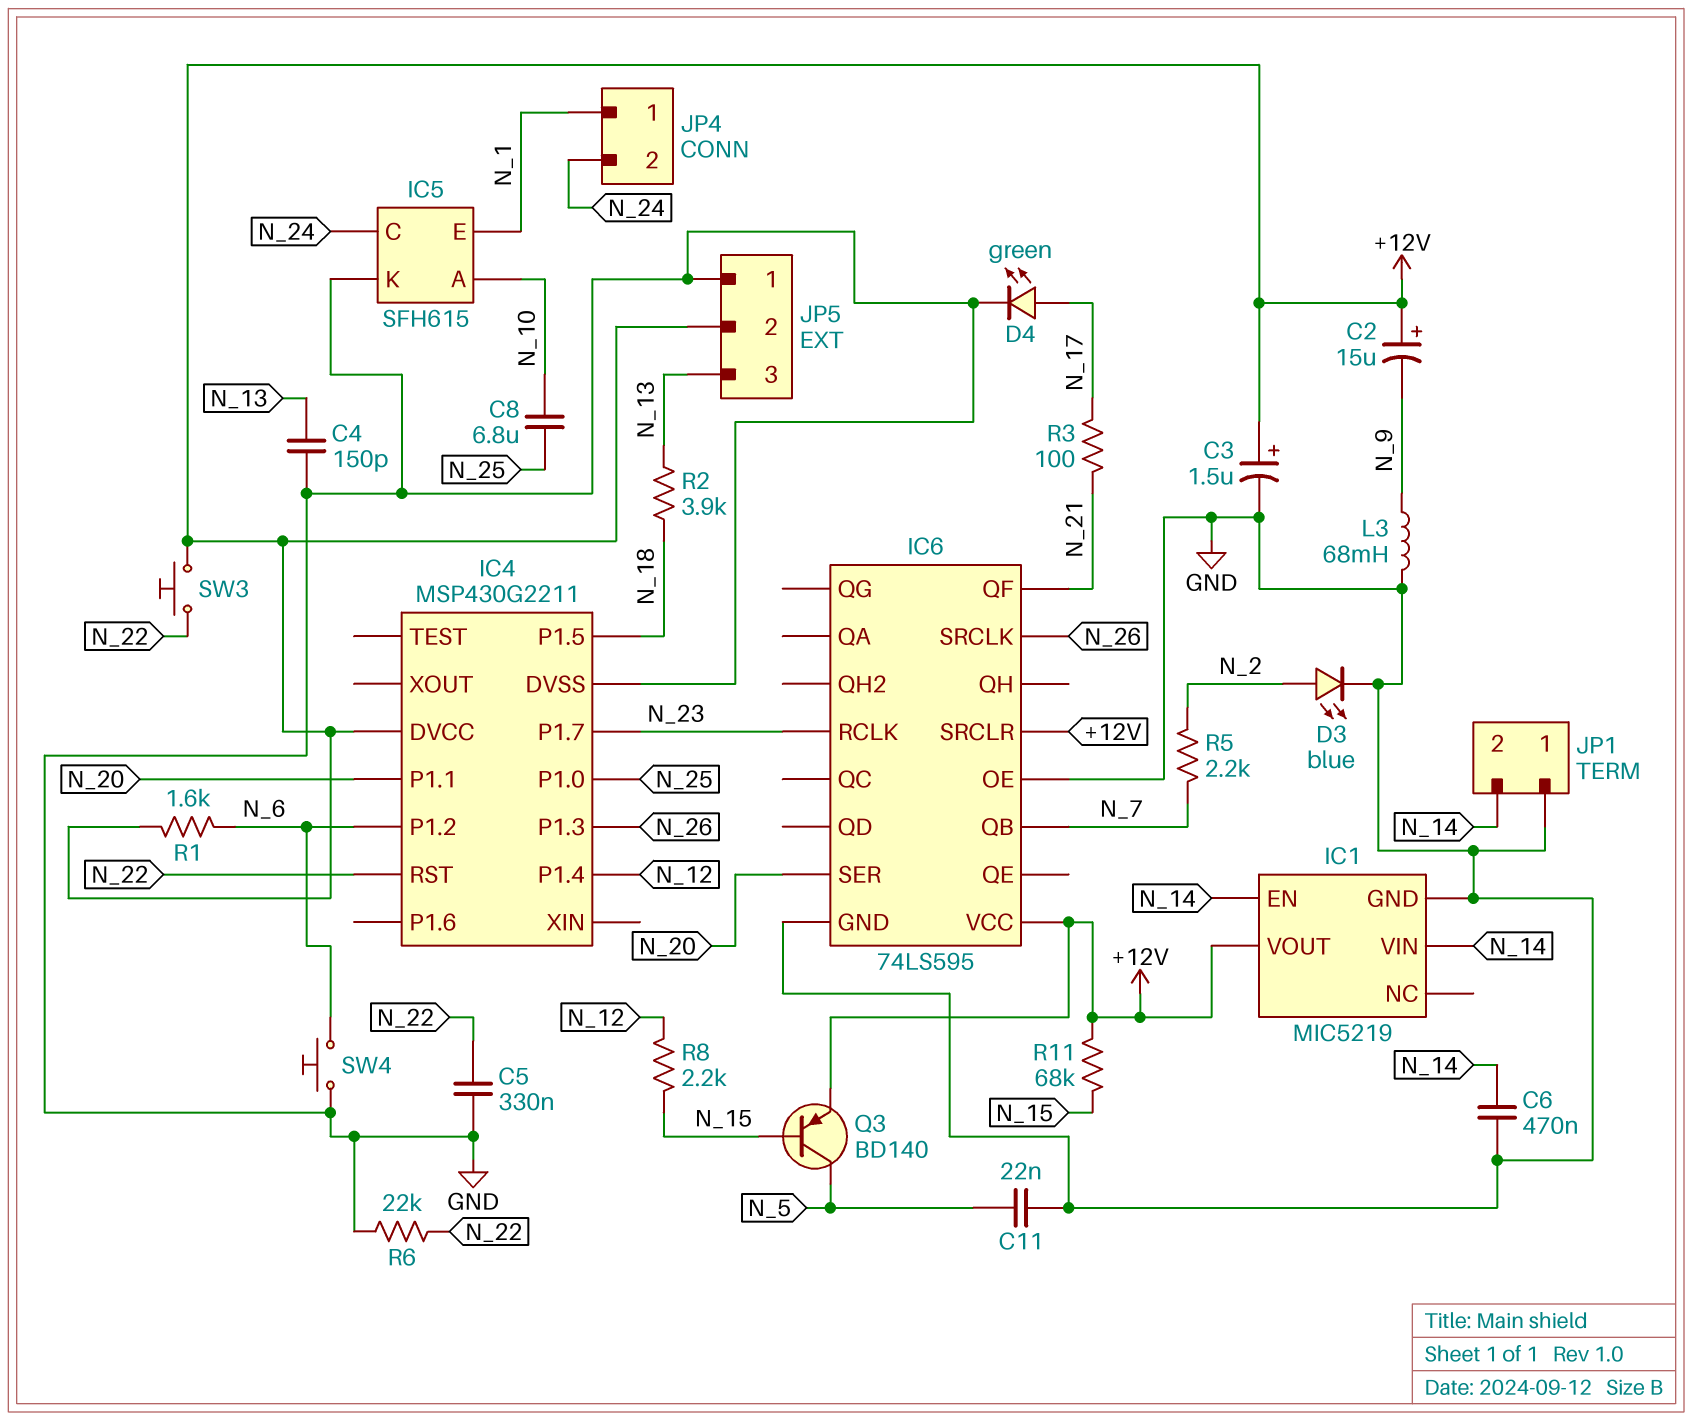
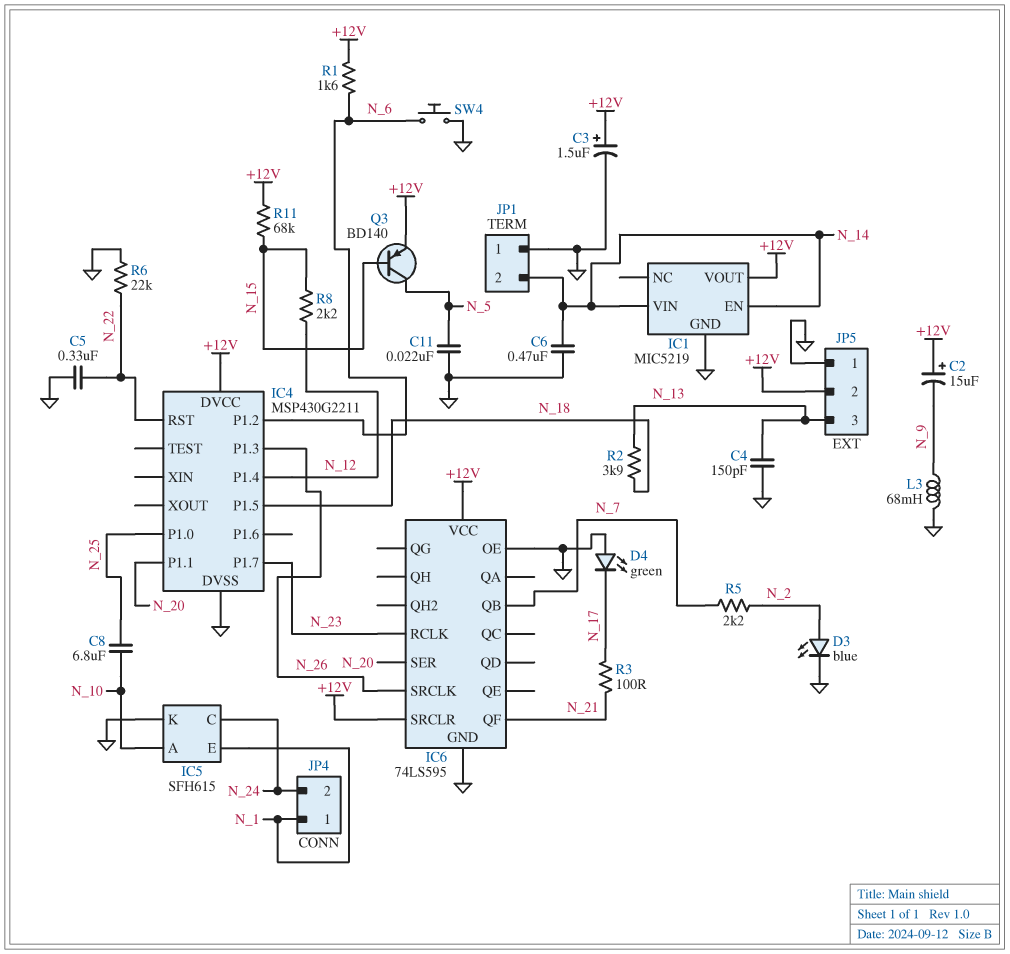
D4: LED green (A N_17, K GND) -> LED green (A GND, K N_17)
SW3: button (+12V, N_22) -> none

